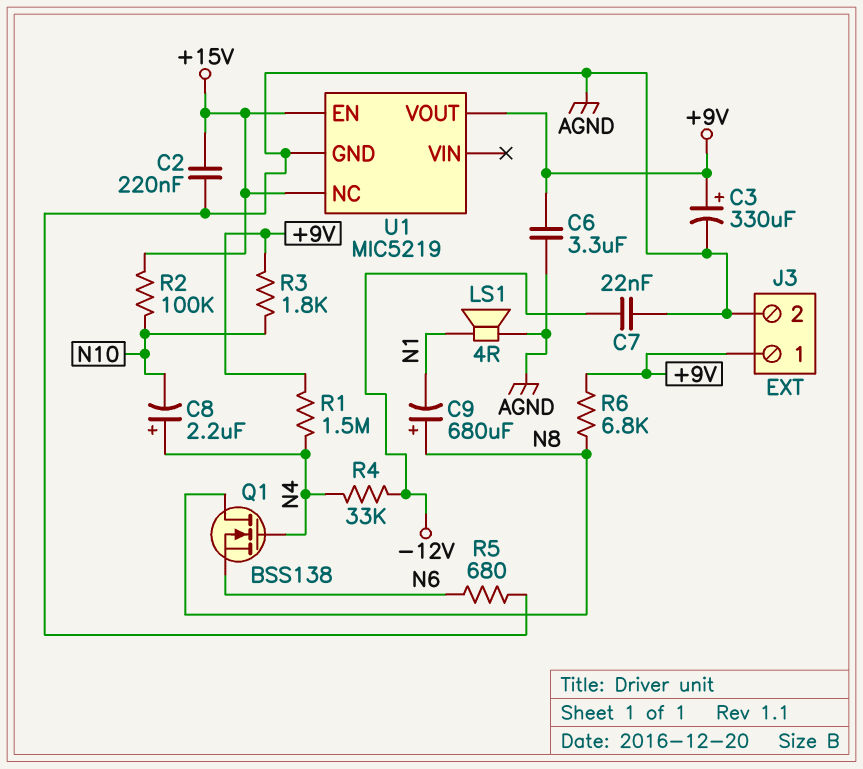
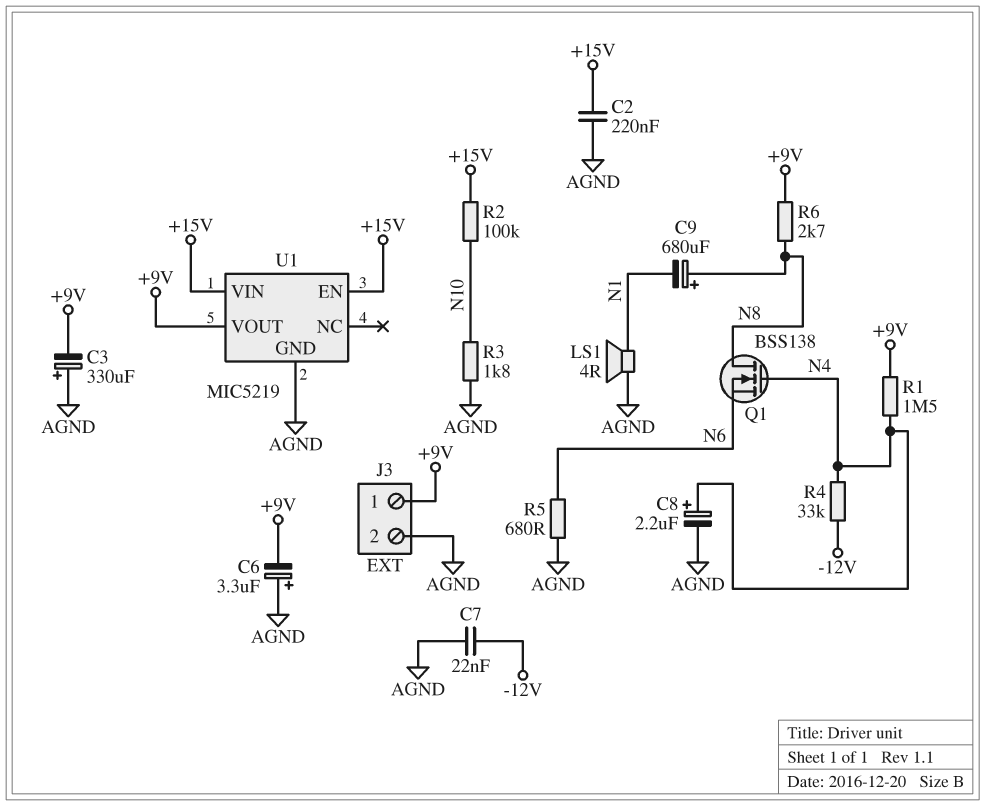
C3: 330uF (plus +9V, minus AGND) -> 330uF (plus AGND, minus +9V)
C6: 3.3uF (+9V, AGND) -> 3.3uF (plus AGND, minus +9V)
C8: 2.2uF (plus N4, minus N10) -> 2.2uF (plus N4, minus AGND)
R3: 1.8k (+9V, N10) -> 1.8k (AGND, N10)
R6: 6.8k (+9V, N8) -> 2.7k (+9V, N8)
U1 pin NC: +15V -> none
U1 pin VIN: none -> +15V

